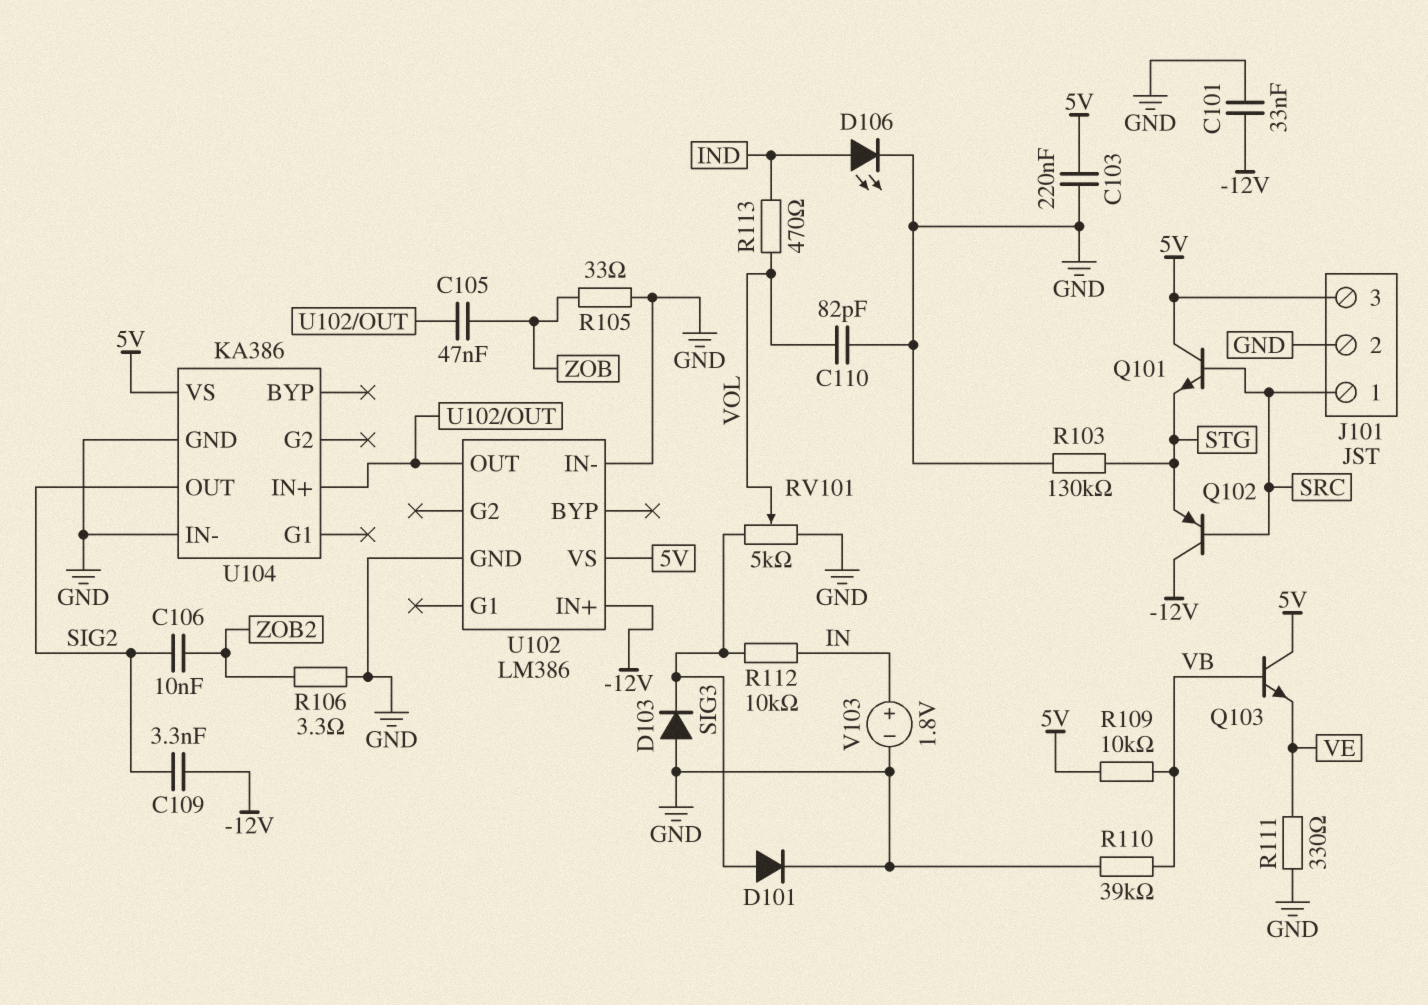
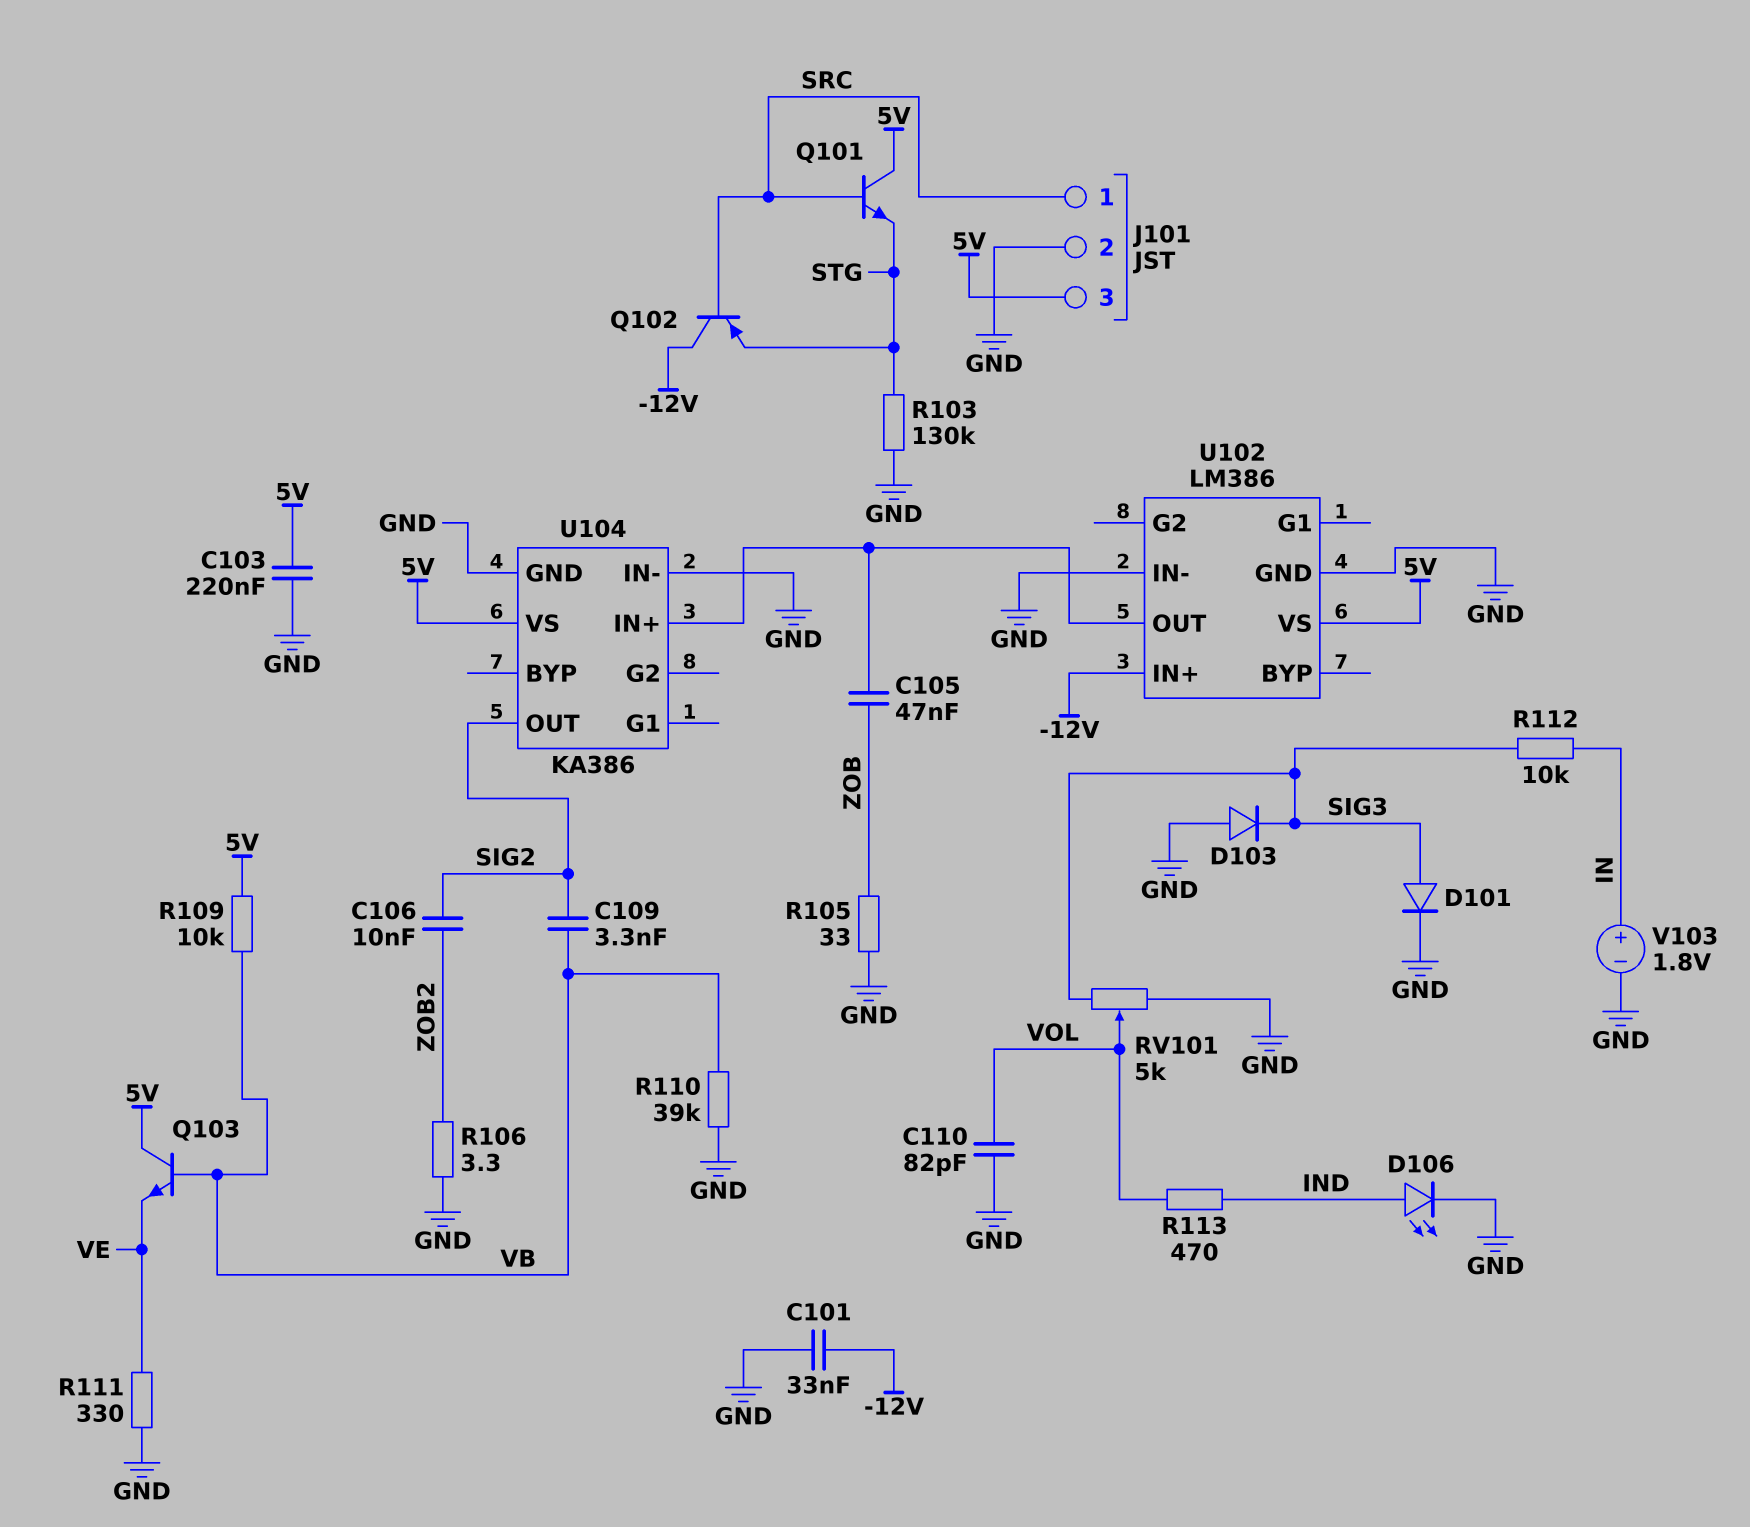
C109: 3.3nF (-12V, SIG2) -> 3.3nF (SIG2, VB)

